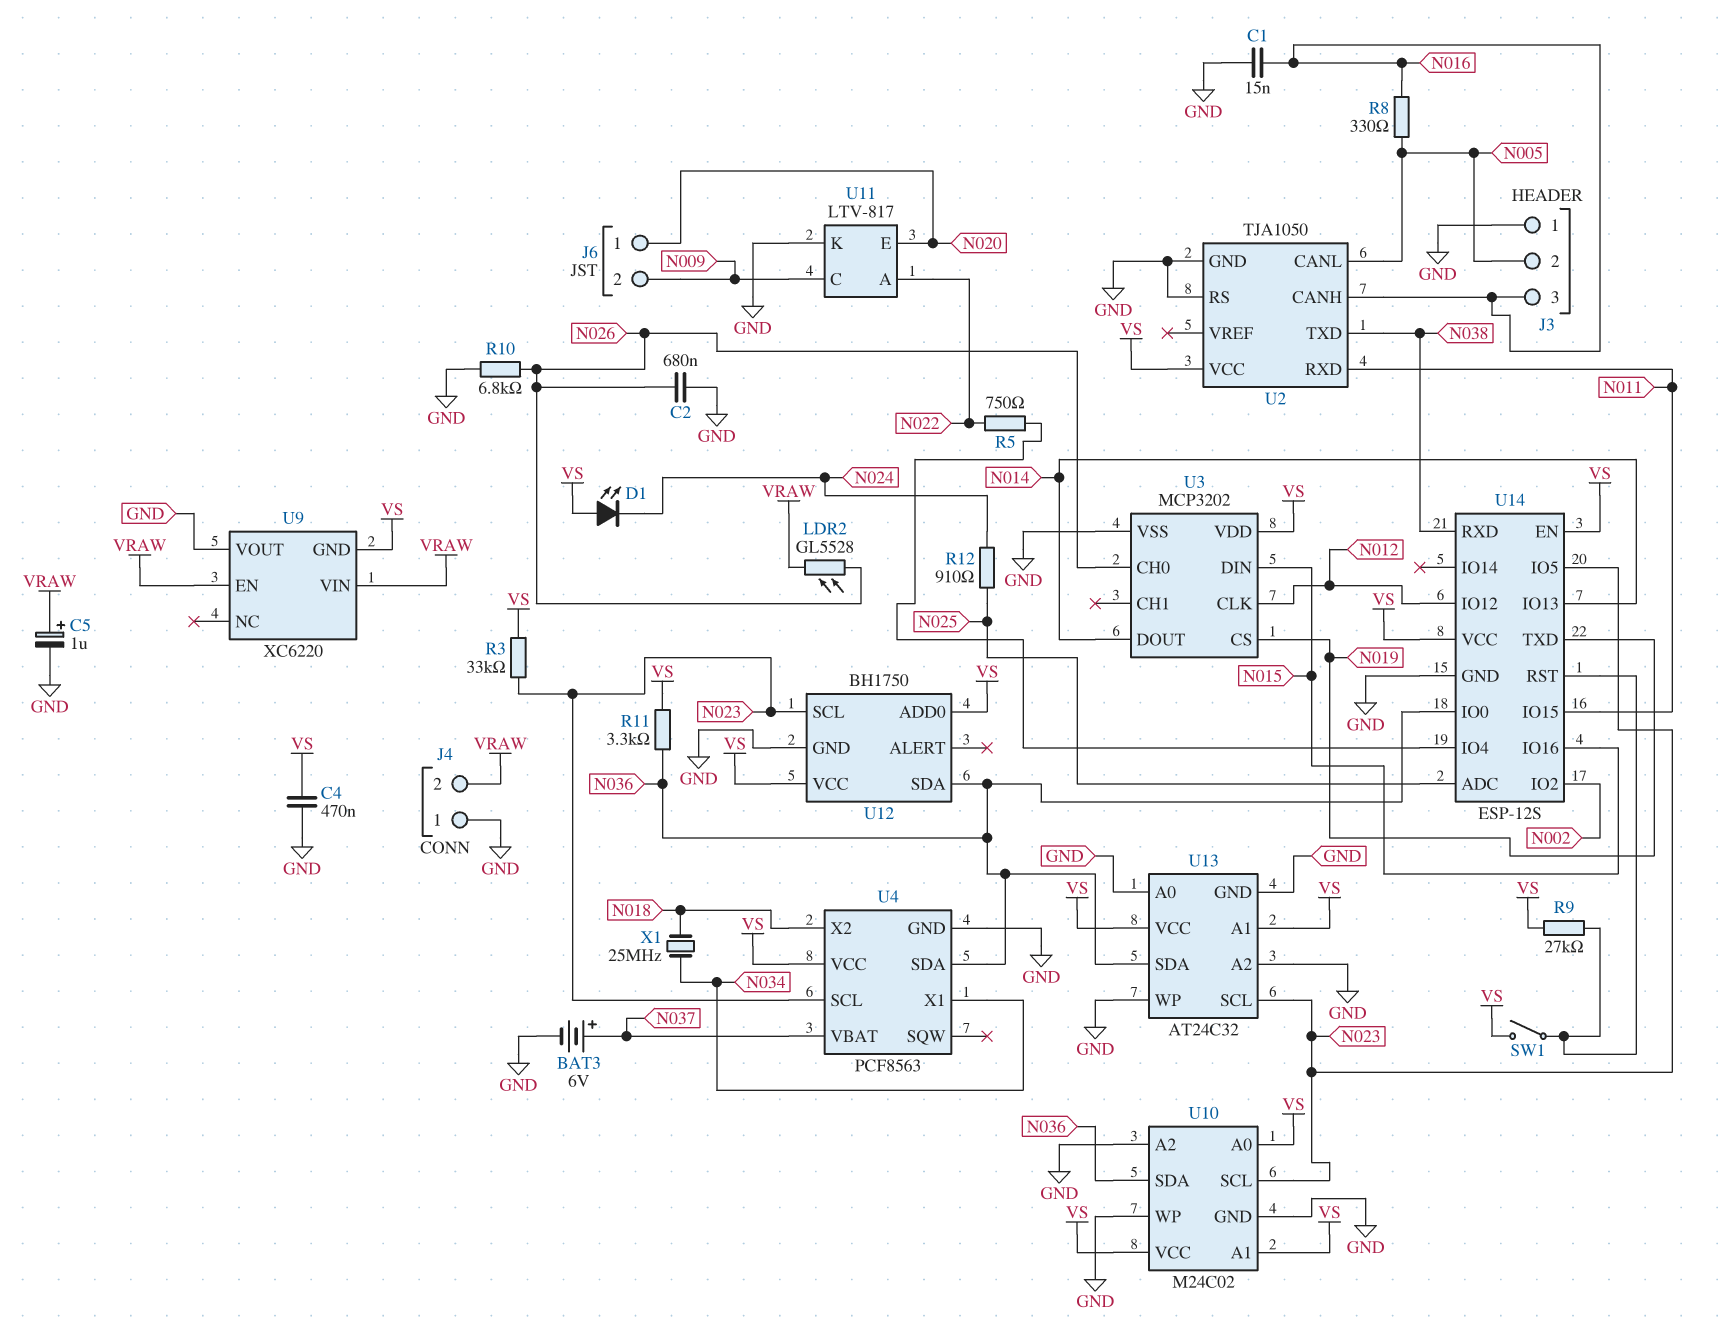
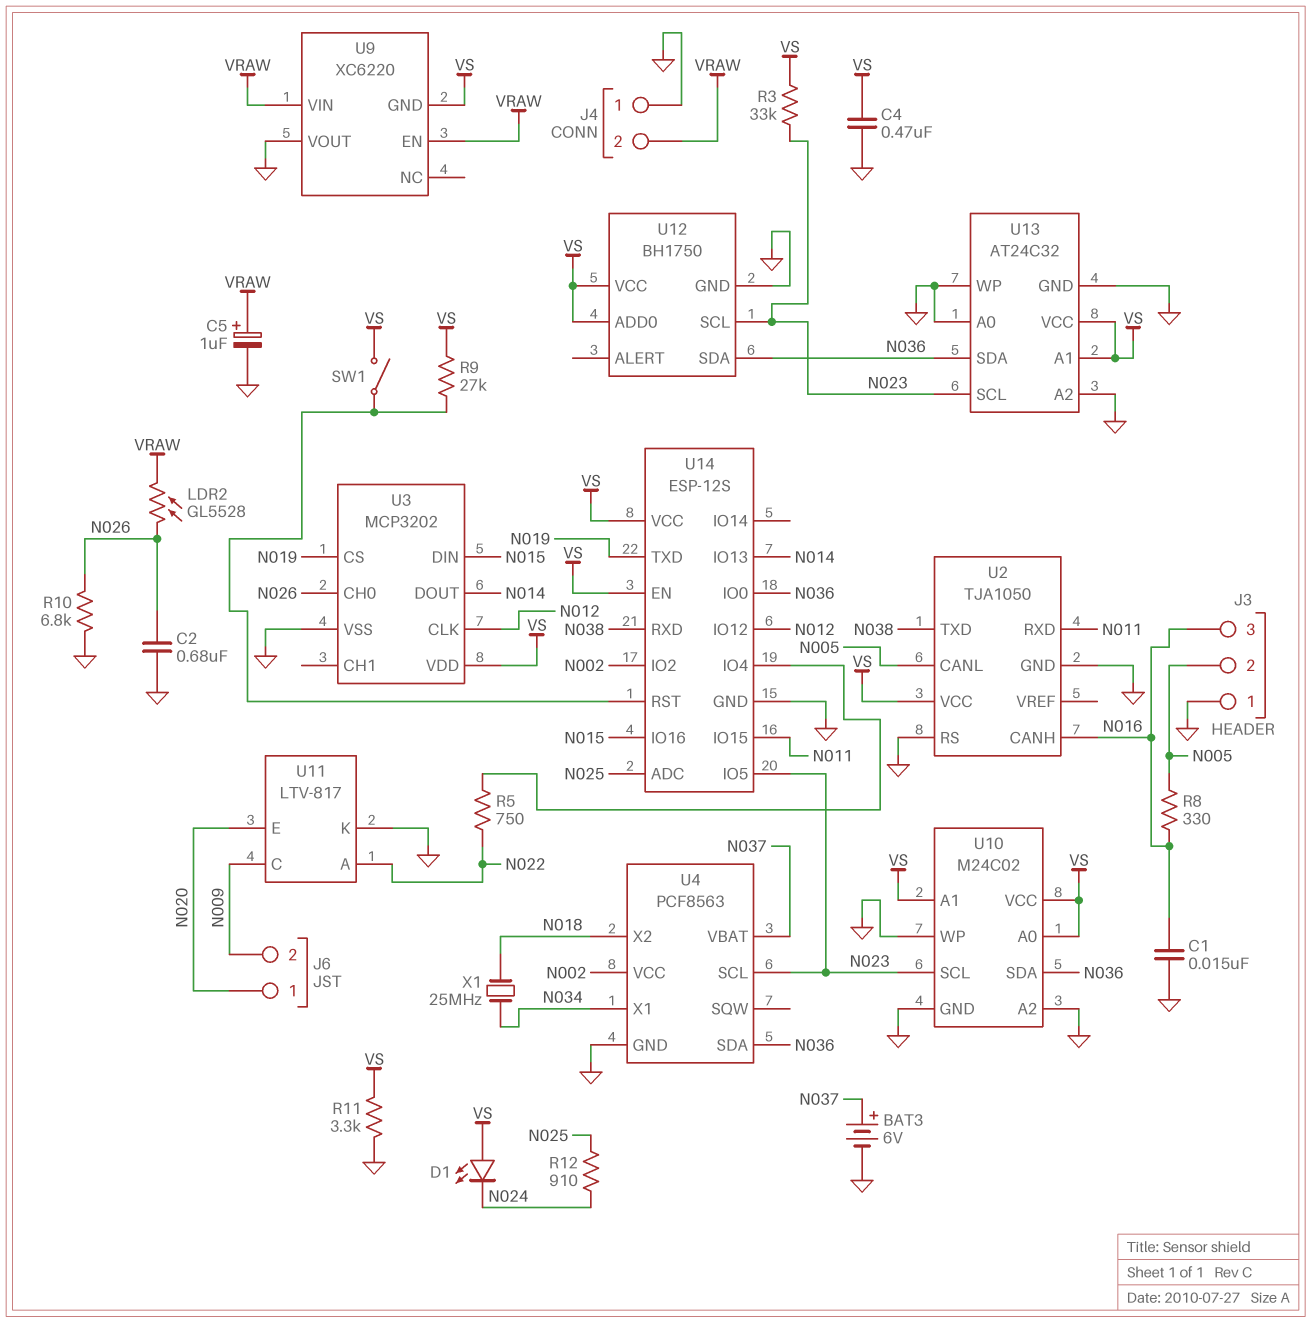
R11: 3.3k (N036, VS) -> 3.3k (GND, VS)
U4 pin VCC: VS -> N002

